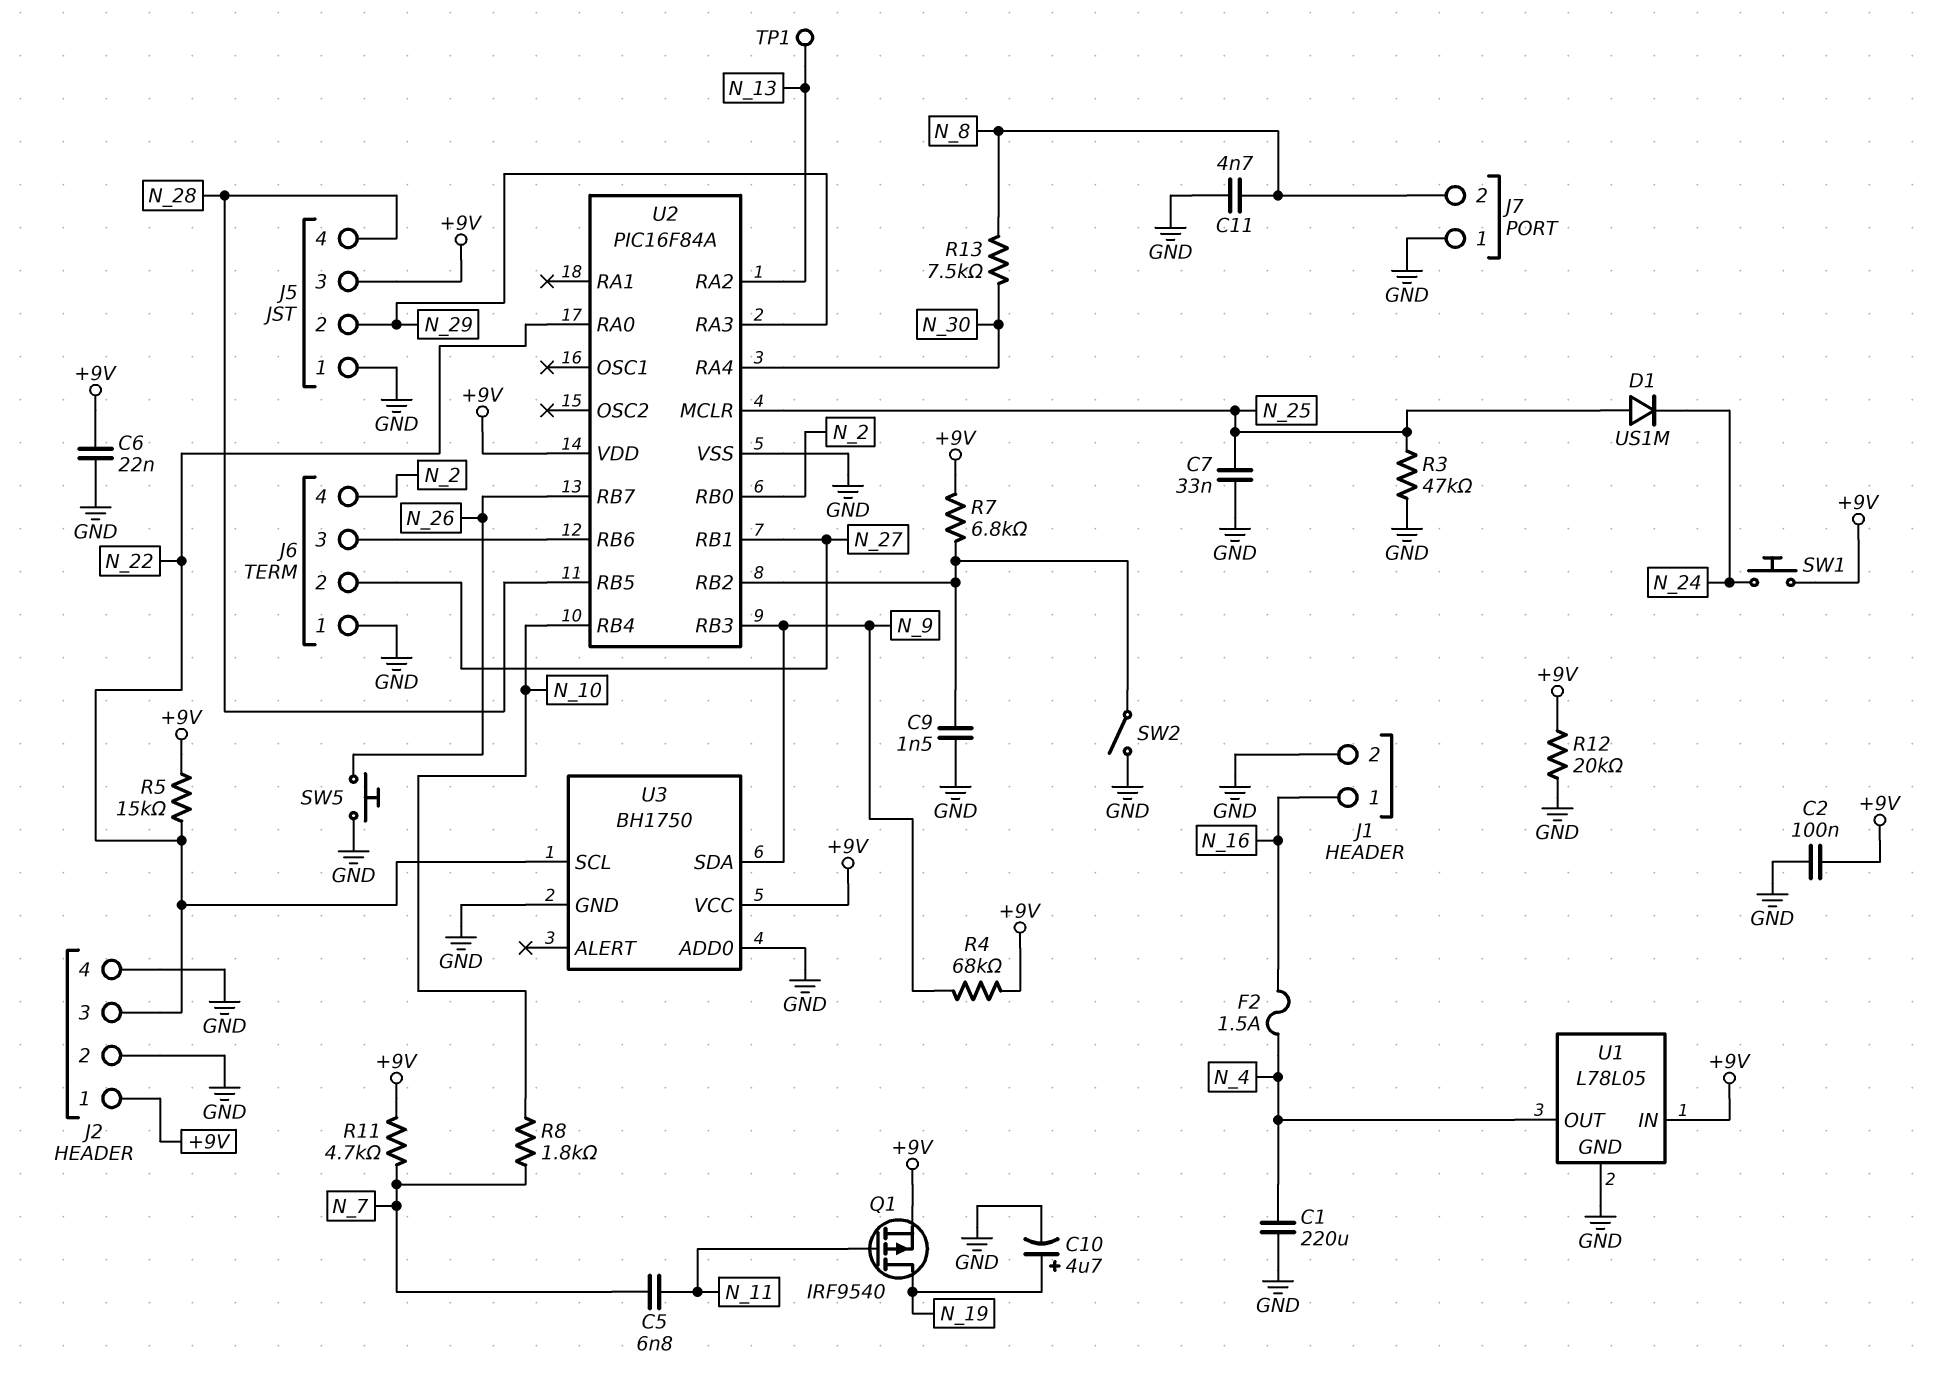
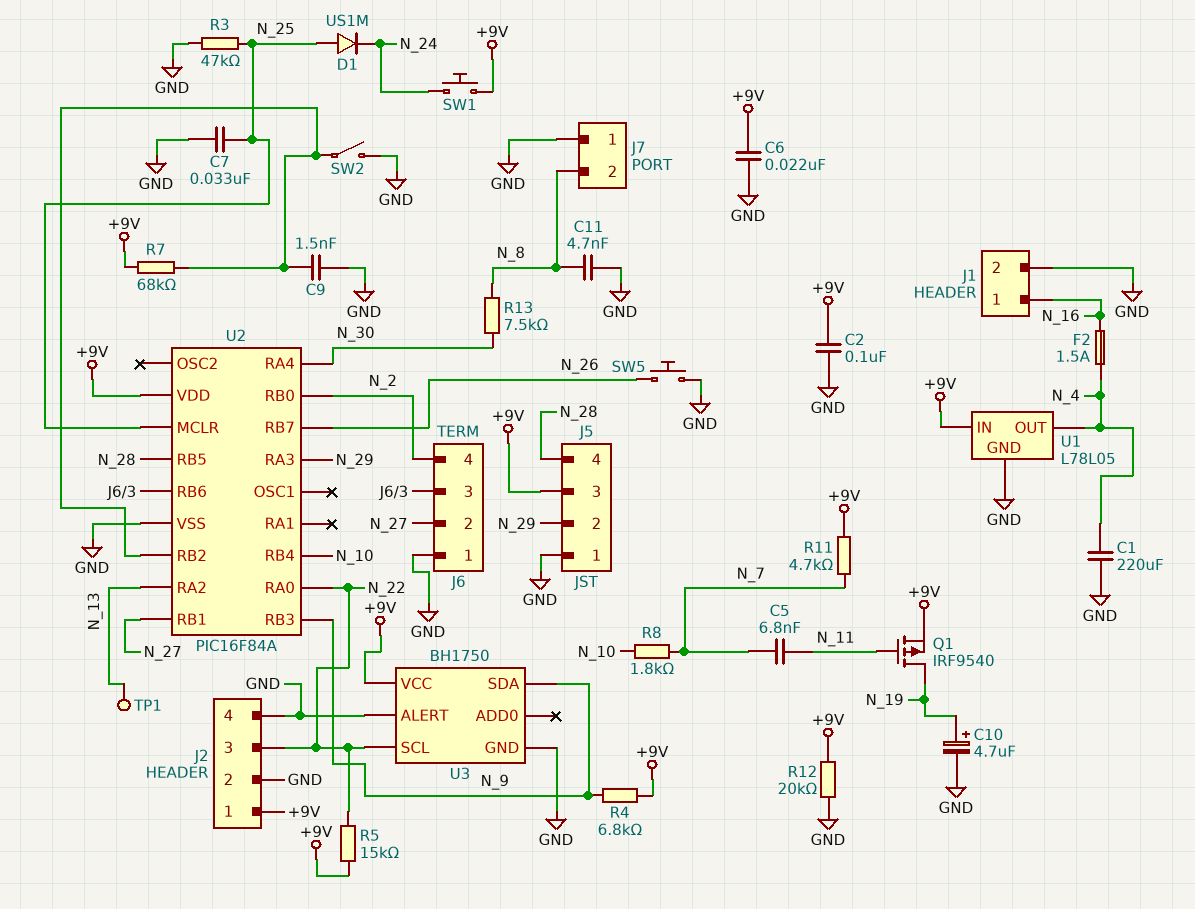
R4: 68k (+9V, N_9) -> 6.8k (+9V, N_9)
R7: 6.8k (+9V, U2/RB2) -> 68k (+9V, U2/RB2)
U3 pin ADD0: GND -> none
U3 pin ALERT: none -> GND

